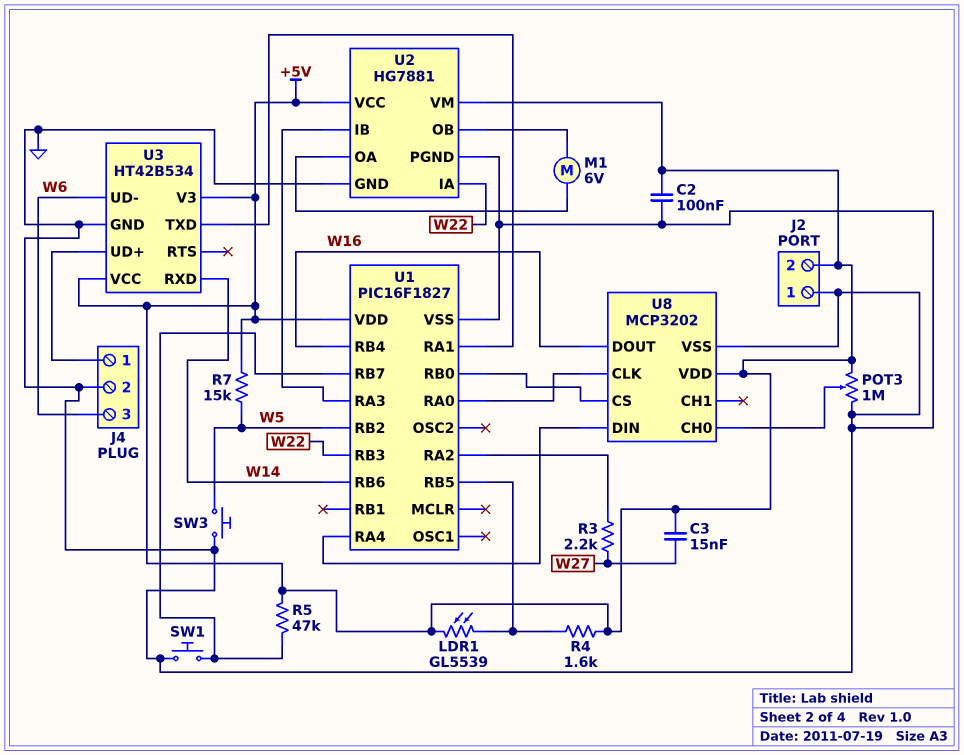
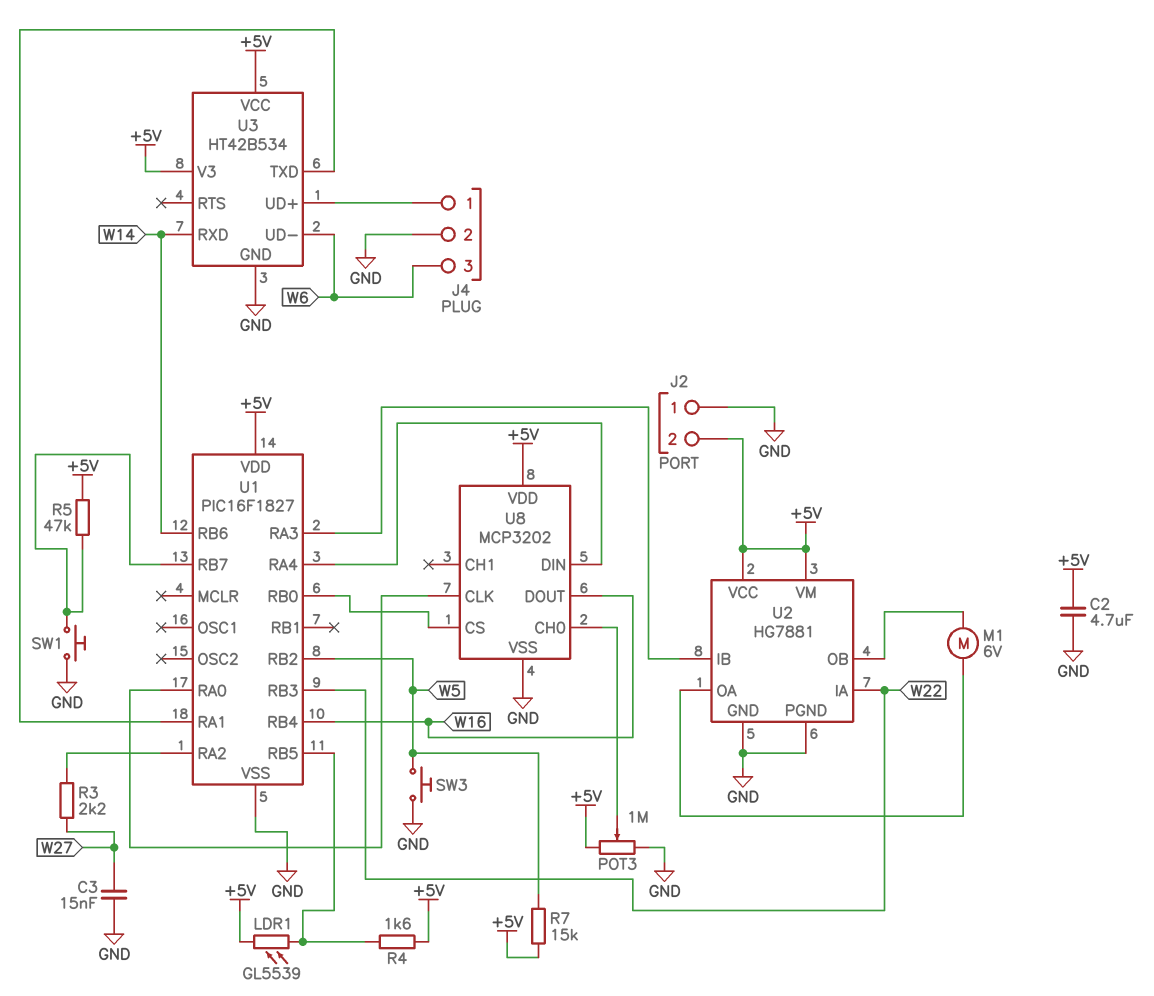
C2: 100nF (+5V, GND) -> 4.7uF (+5V, GND)
C3: 15nF (+5V, W27) -> 15nF (GND, W27)

